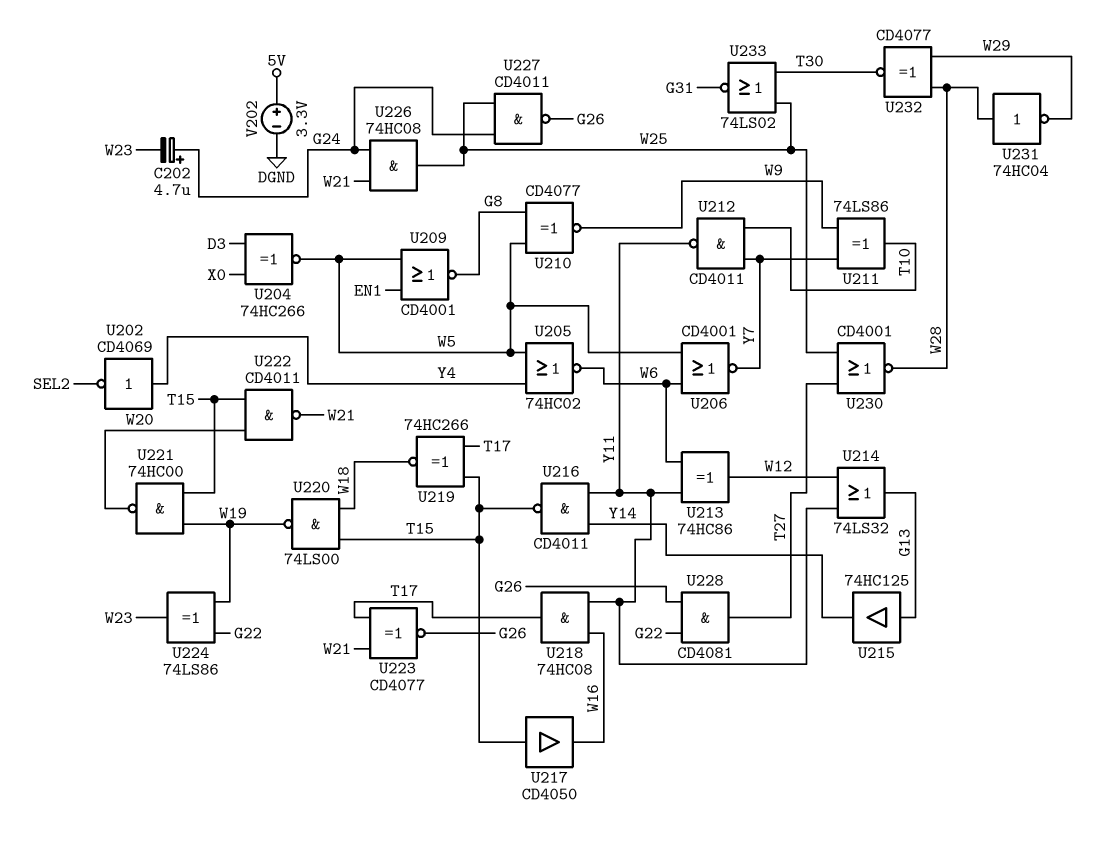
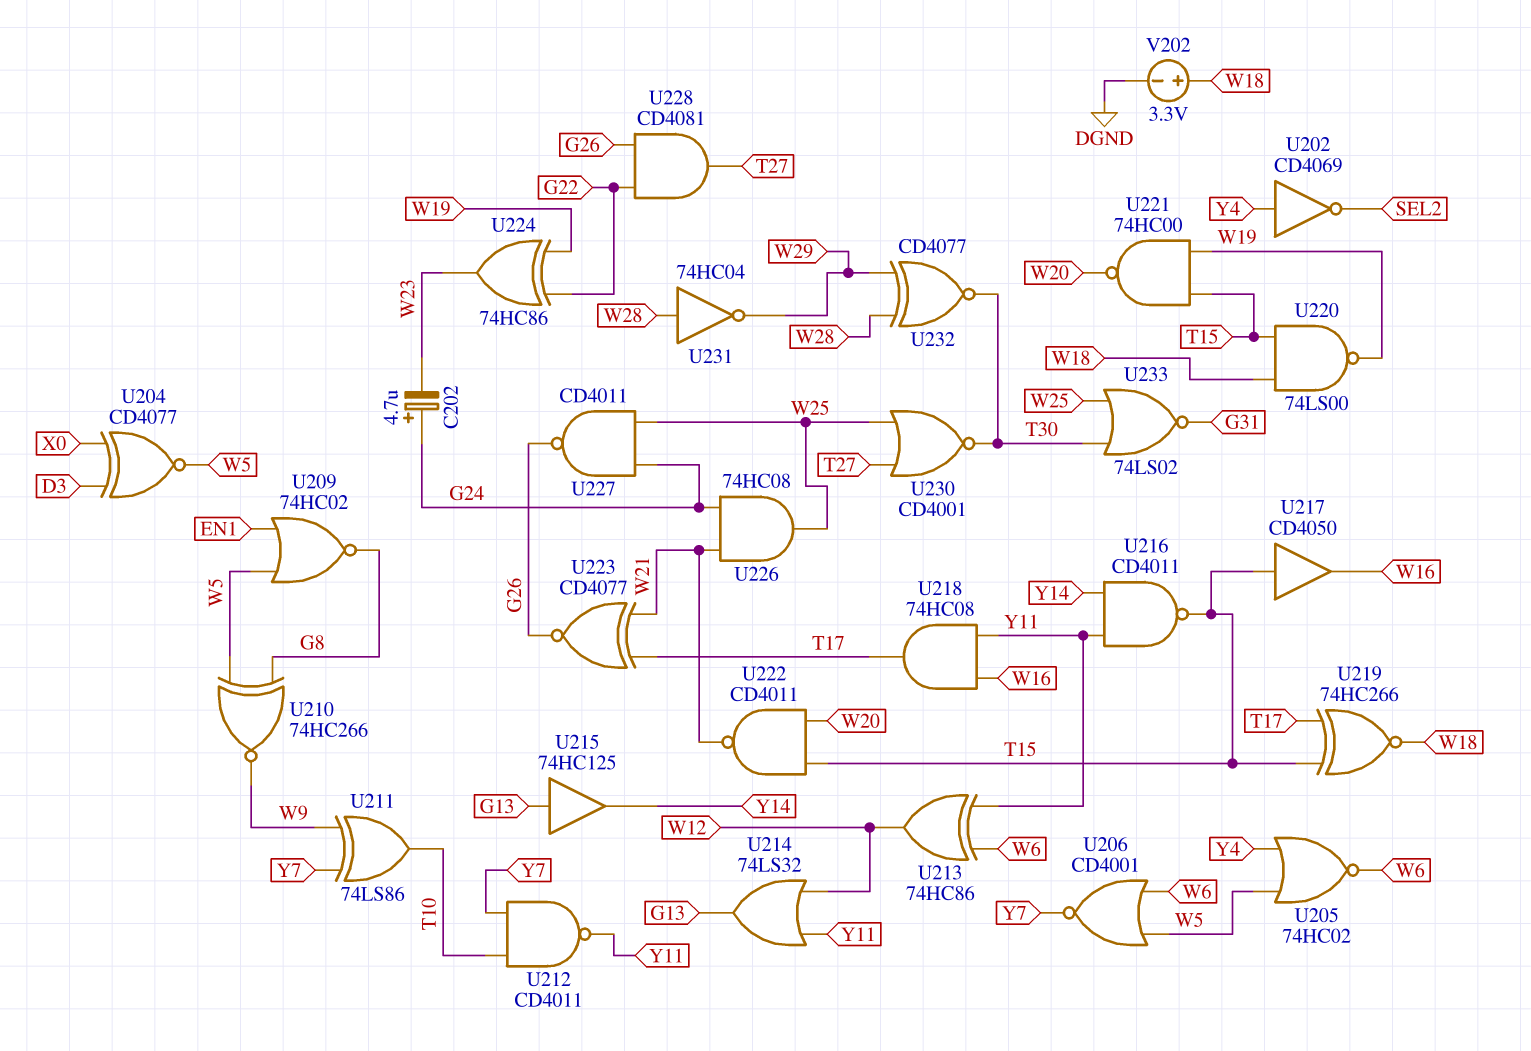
U204: XNOR 74HC266 (in D3, in X0, out W5) -> XNOR CD4077 (in D3, in X0, out W5)
U209: NOR CD4001 (in EN1, in W5, out G8) -> NOR 74HC02 (in EN1, in W5, out G8)
U210: XNOR CD4077 (in G8, in W5, out W9) -> XNOR 74HC266 (in G8, in W5, out W9)
U224: XOR 74LS86 (in G22, in W19, out W23) -> XOR 74HC86 (in G22, in W19, out W23)
U230: NOR CD4001 (in T27, in W25, out W28) -> NOR CD4001 (in T27, in W25, out T30)
V202: 3.3V (plus 5V, minus DGND) -> 3.3V (plus W18, minus DGND)

